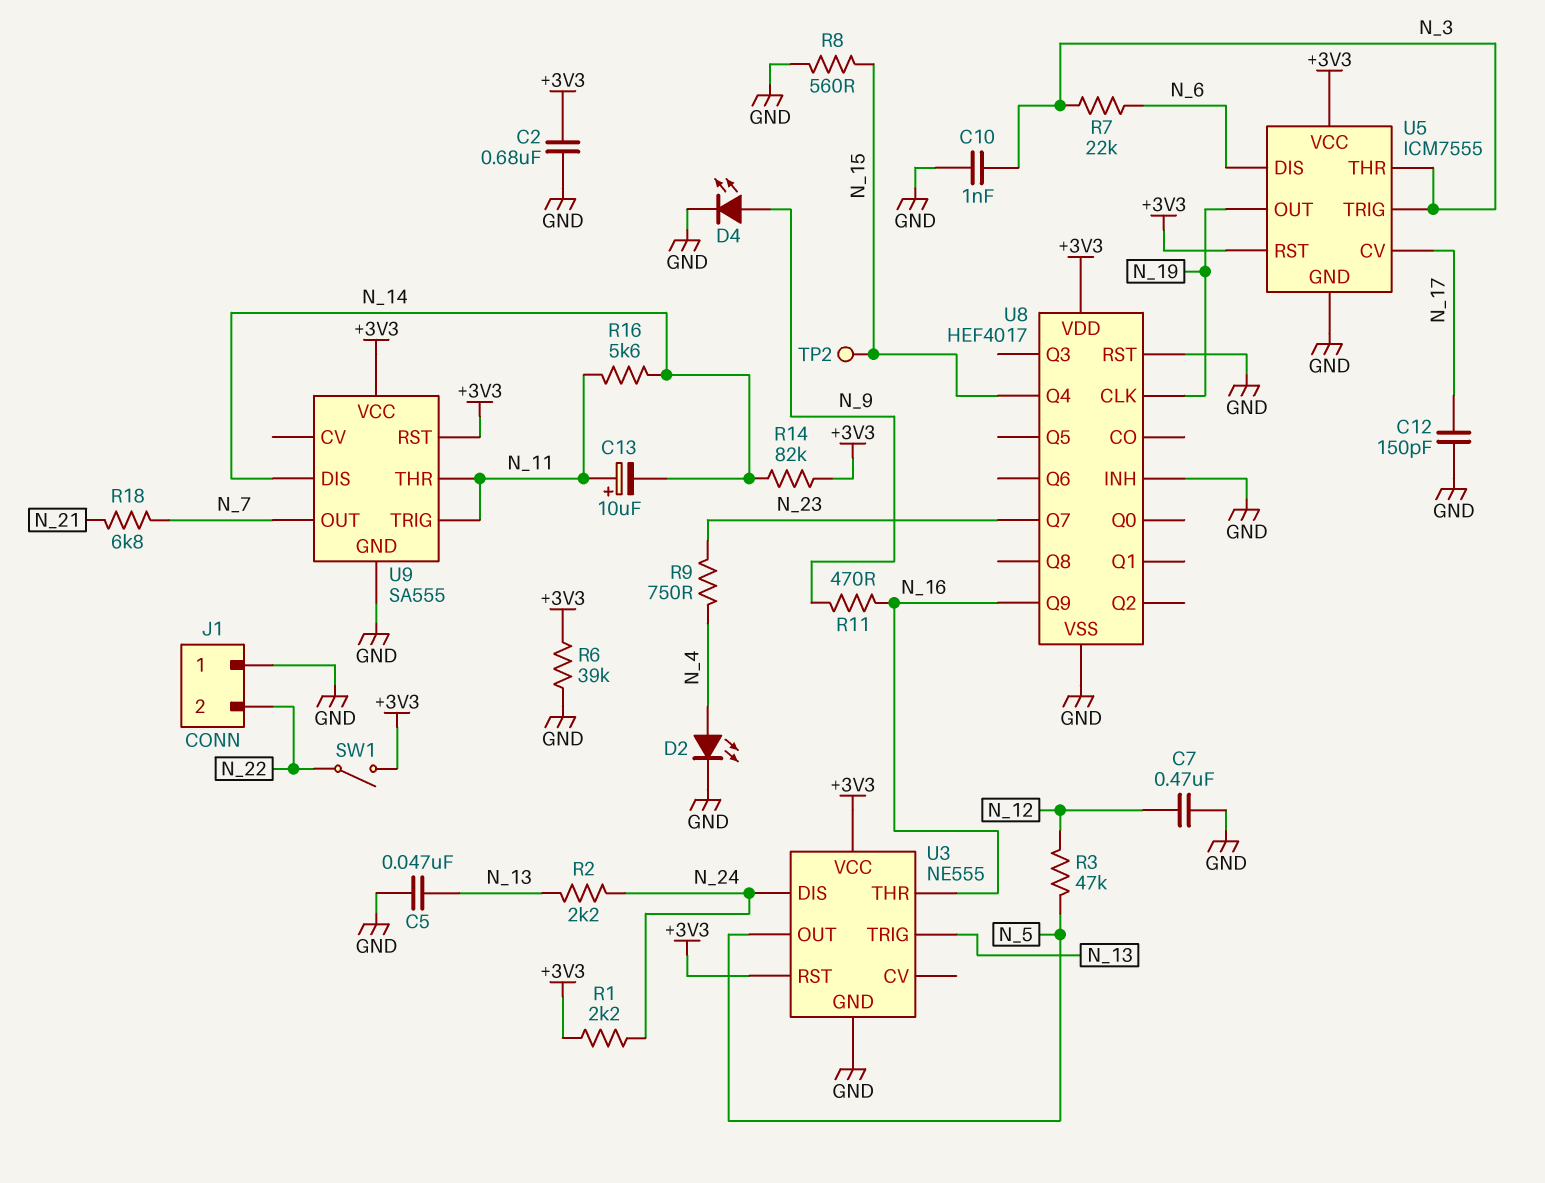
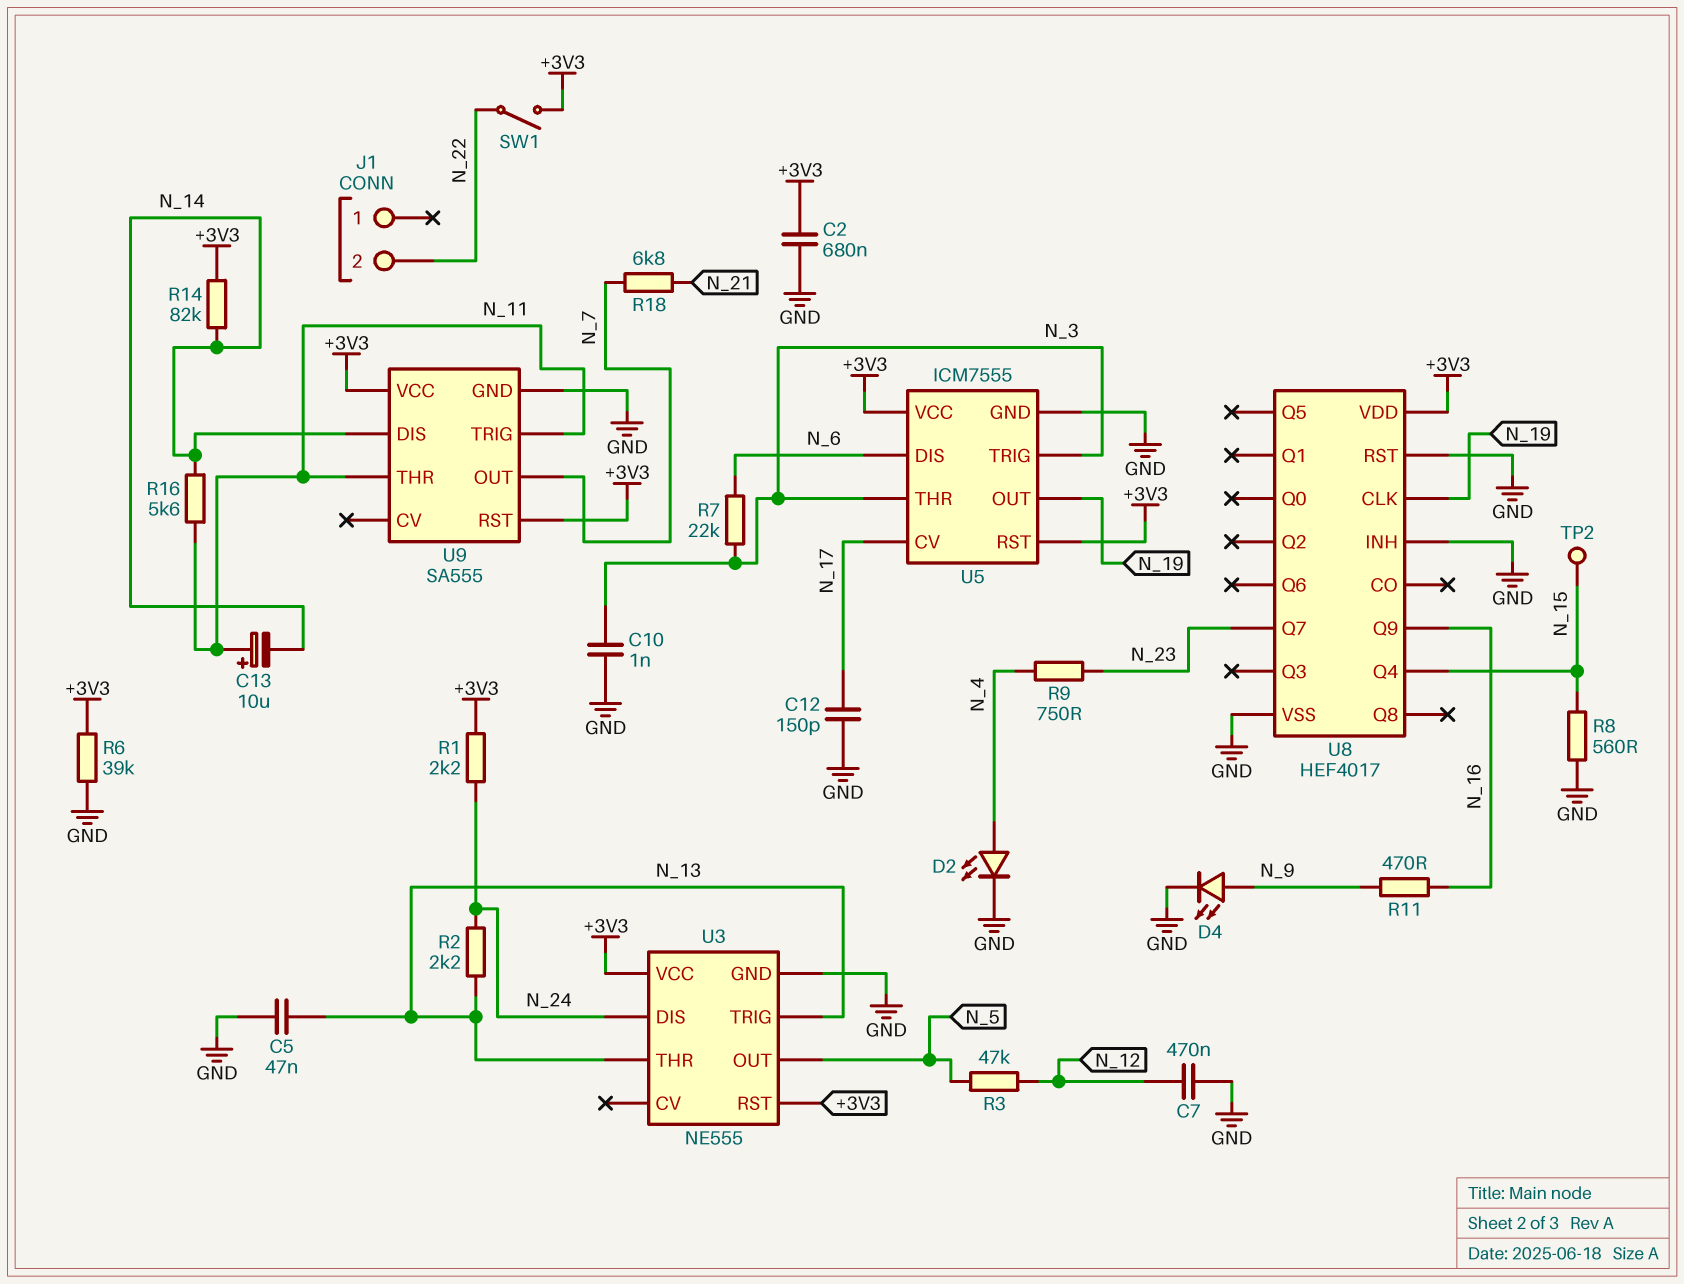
J1 pin 1: GND -> none
U3 pin THR: N_16 -> N_13

